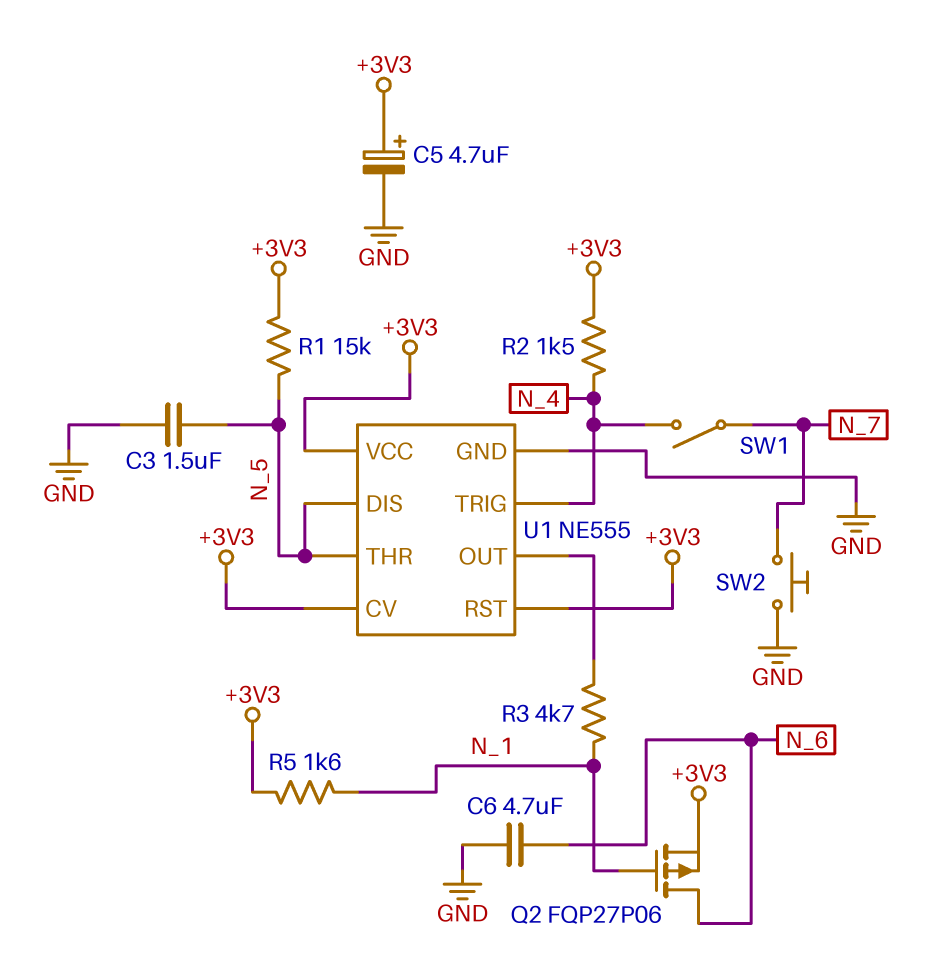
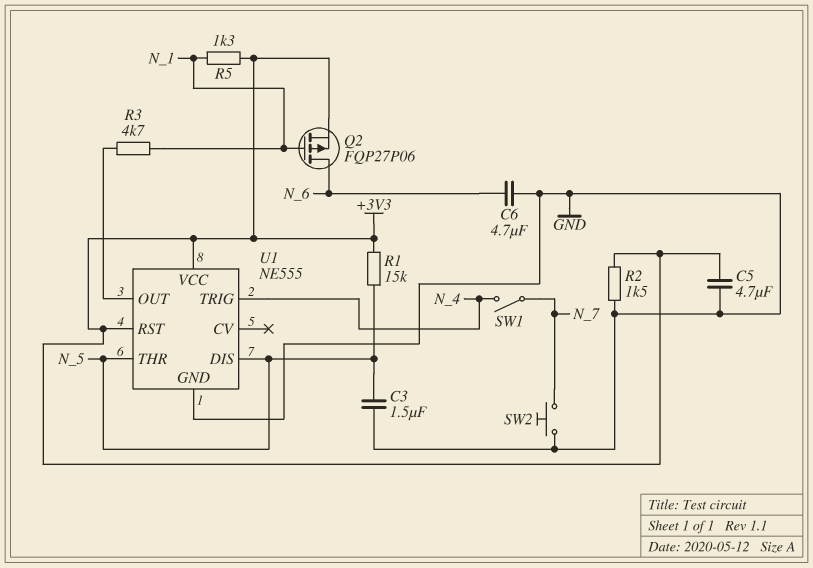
C5: 4.7uF (plus +3V3, minus GND) -> 4.7uF (+3V3, GND)
R2: 1.5k (+3V3, N_4) -> 1.5k (+3V3, GND)
R5: 1.6k (+3V3, N_1) -> 1.3k (+3V3, N_1)
U1 pin CV: +3V3 -> none

